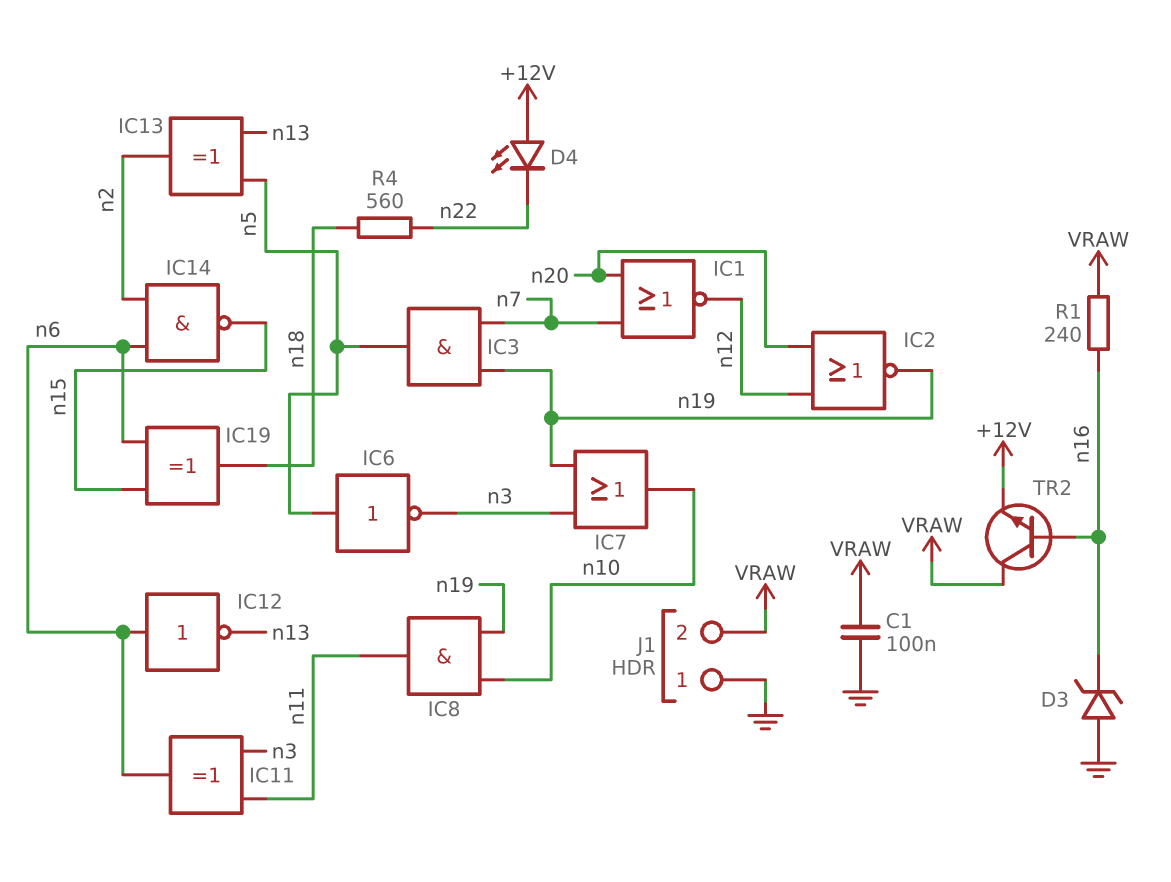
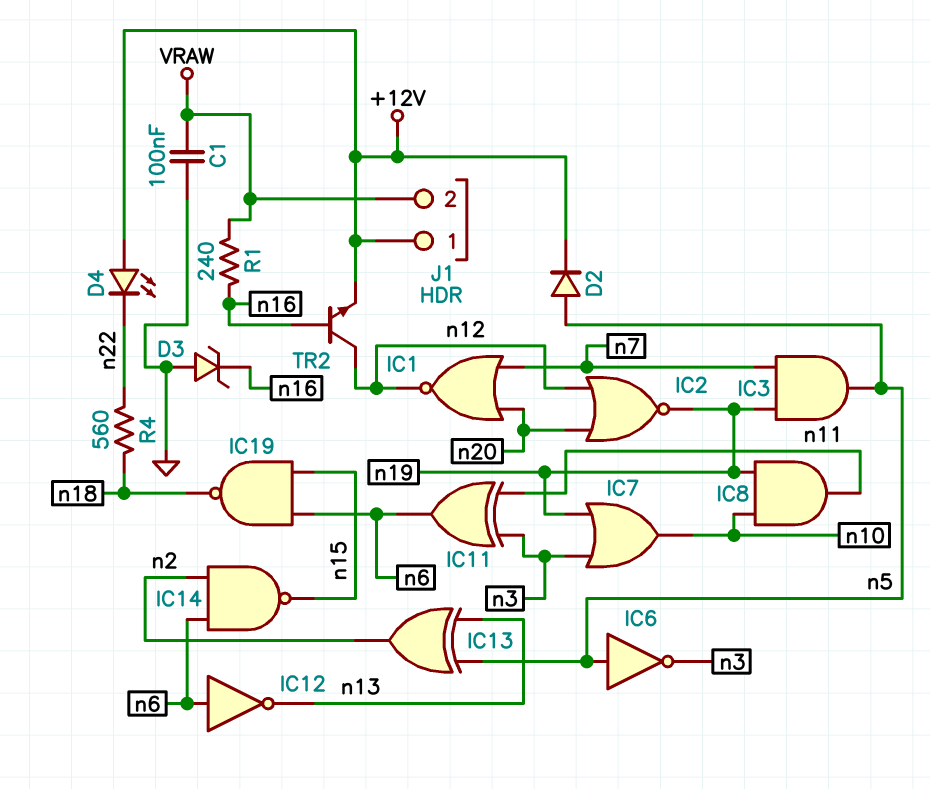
D2: none -> diode (A n5, K +12V)
IC19: XOR (in n6, in n15, out n18) -> NAND (in n6, in n15, out n18)
J1 pin 1: GND -> +12V
TR2: NPN (B n16, C VRAW, E +12V) -> NPN (B n16, C n12, E +12V)

